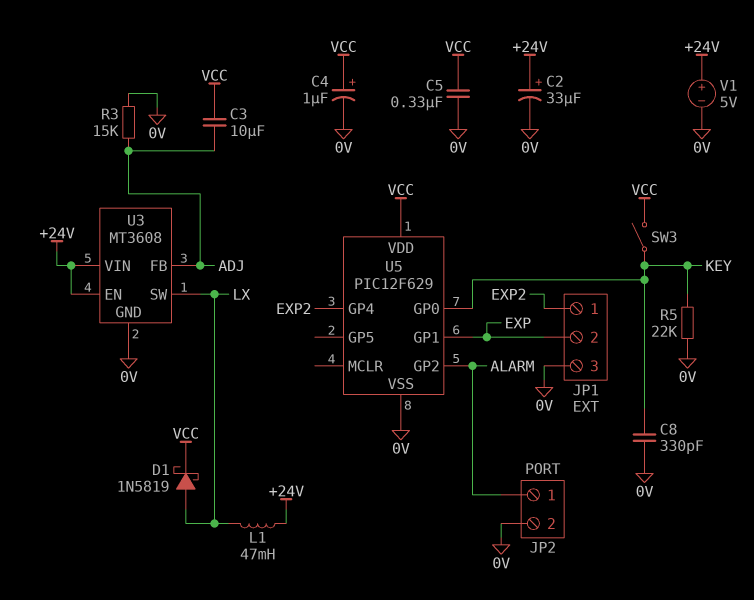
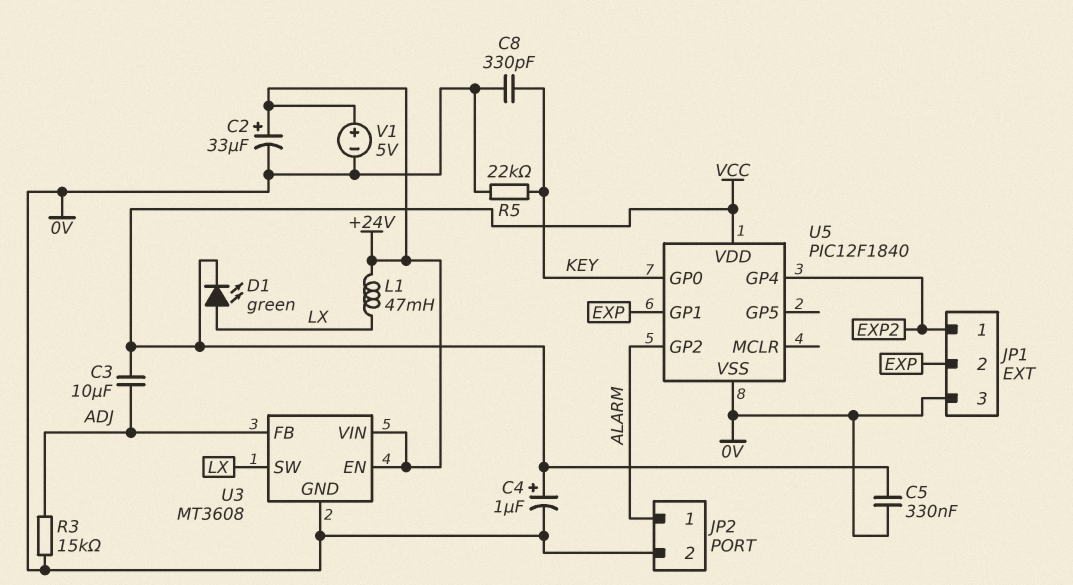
D1: schottky 1N5819 (A LX, K VCC) -> LED green (A LX, K VCC)
SW3: switch (KEY, VCC) -> none
U5: PIC12F629 -> PIC12F1840

